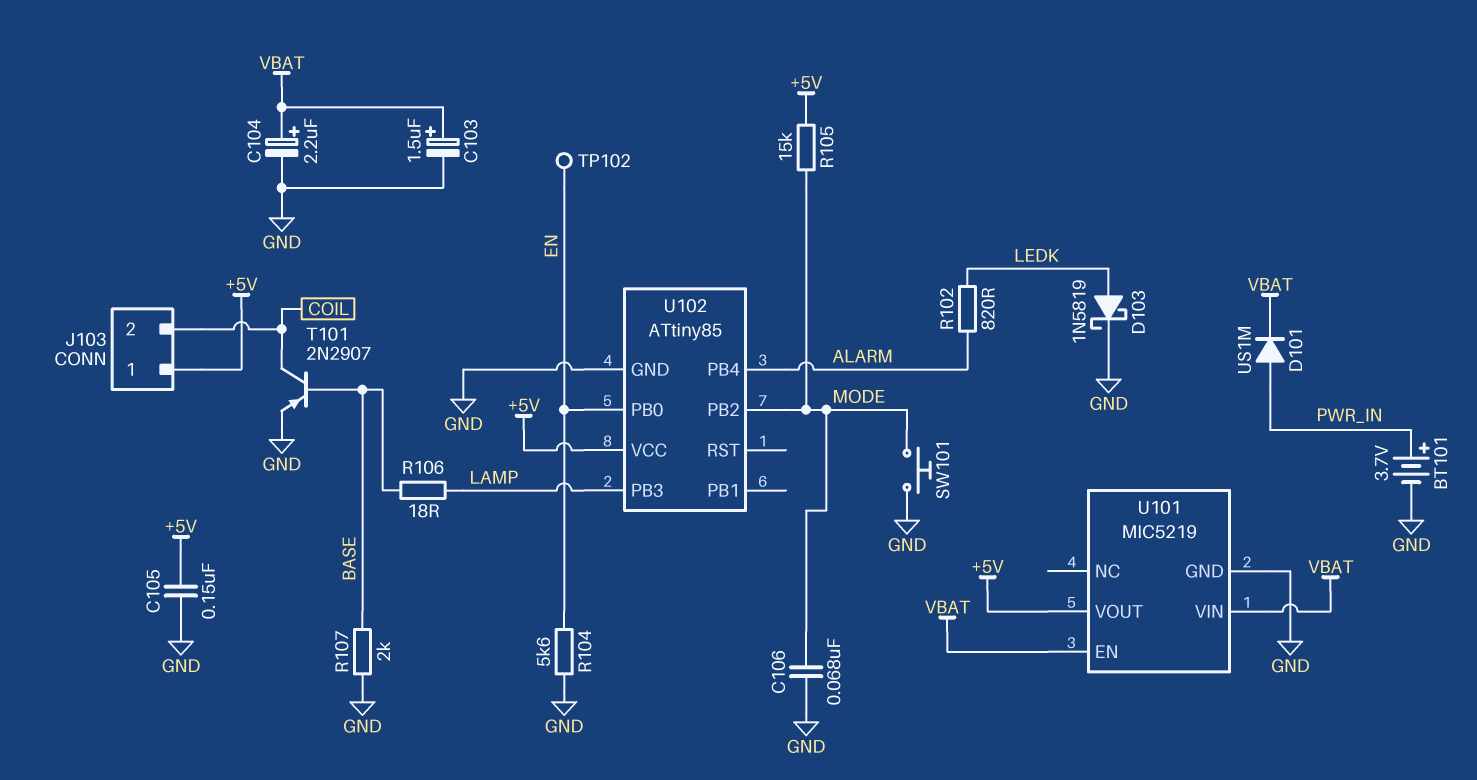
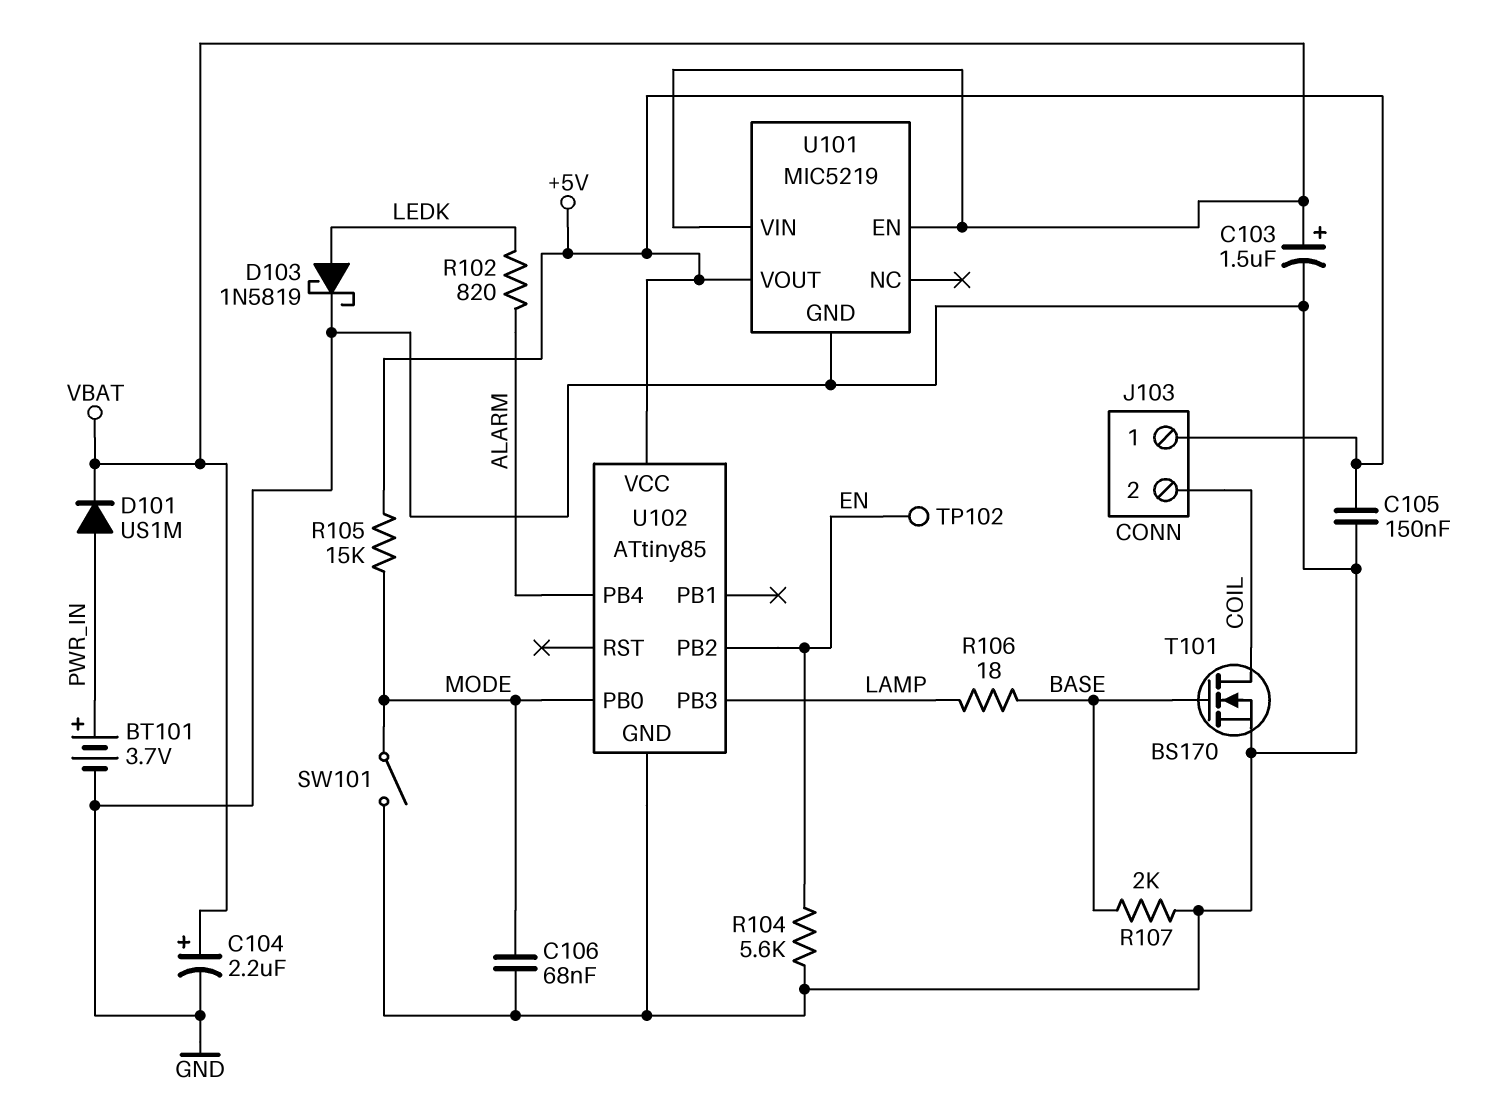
SW101: button (GND, MODE) -> switch (GND, MODE)
T101: PNP 2N2907 (B BASE, C COIL, E GND) -> NMOS BS170 (G BASE, D COIL, S GND)
U102 pin PB0: EN -> MODE
U102 pin PB2: MODE -> EN

